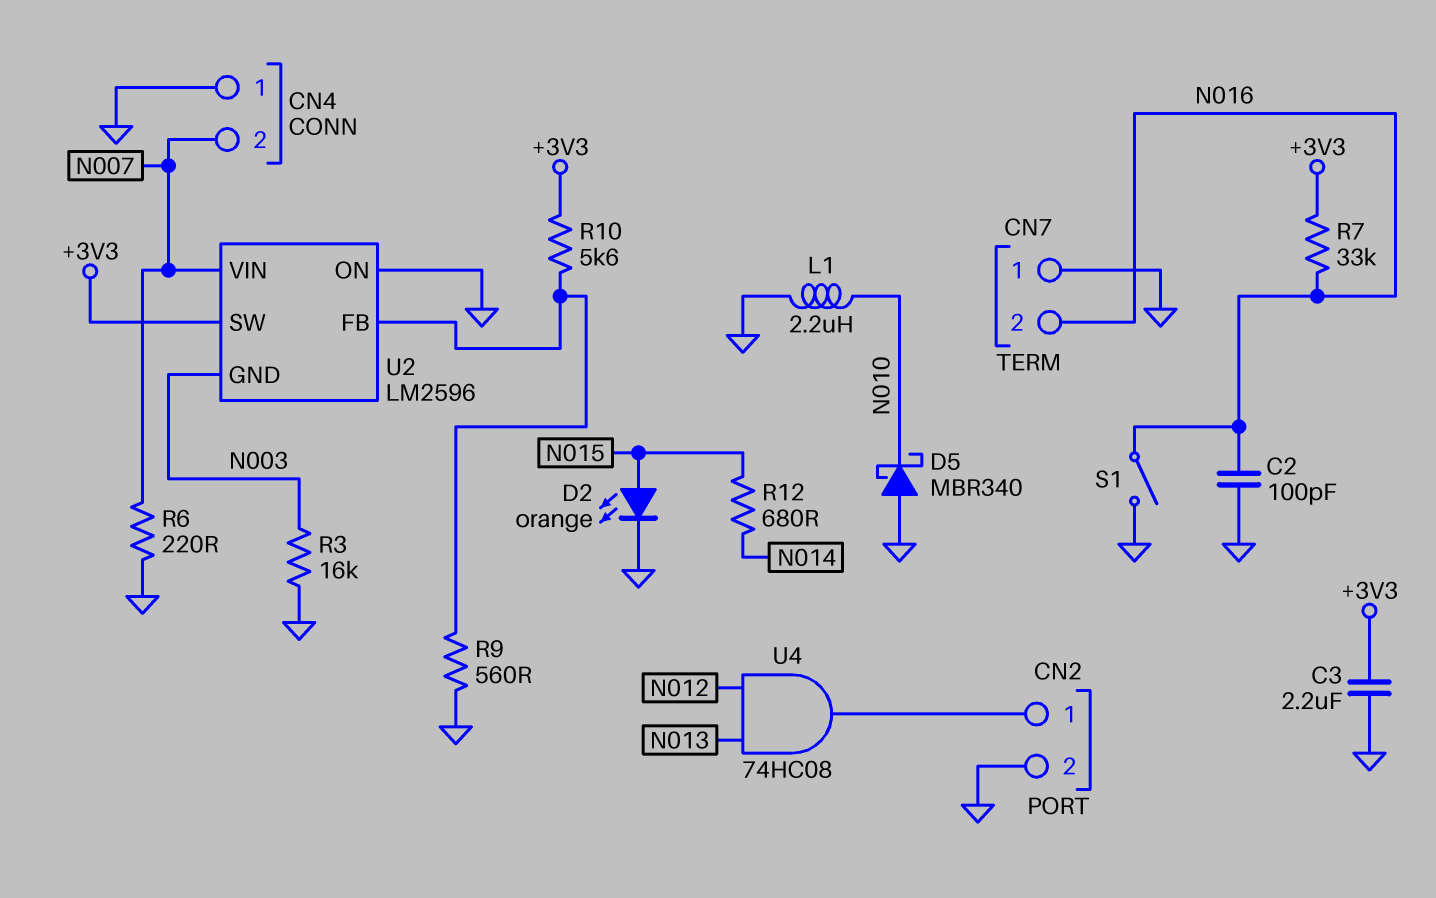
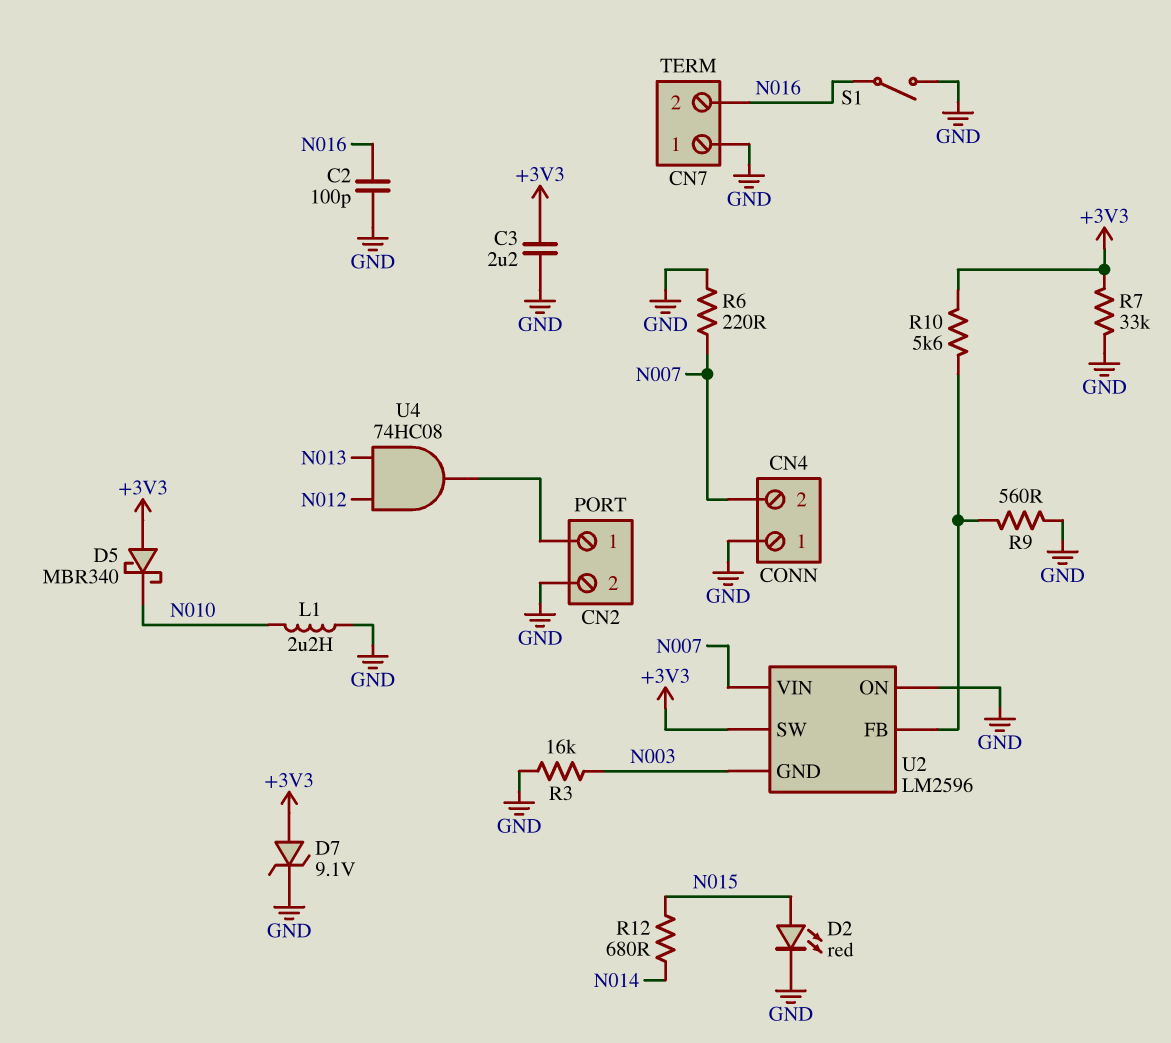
D2: LED orange (A N015, K GND) -> LED red (A N015, K GND)
D5: schottky MBR340 (A GND, K N010) -> schottky MBR340 (A +3V3, K N010)
D7: none -> zener 9.1V (A +3V3, K GND)
R7: 33k (+3V3, N016) -> 33k (+3V3, GND)

